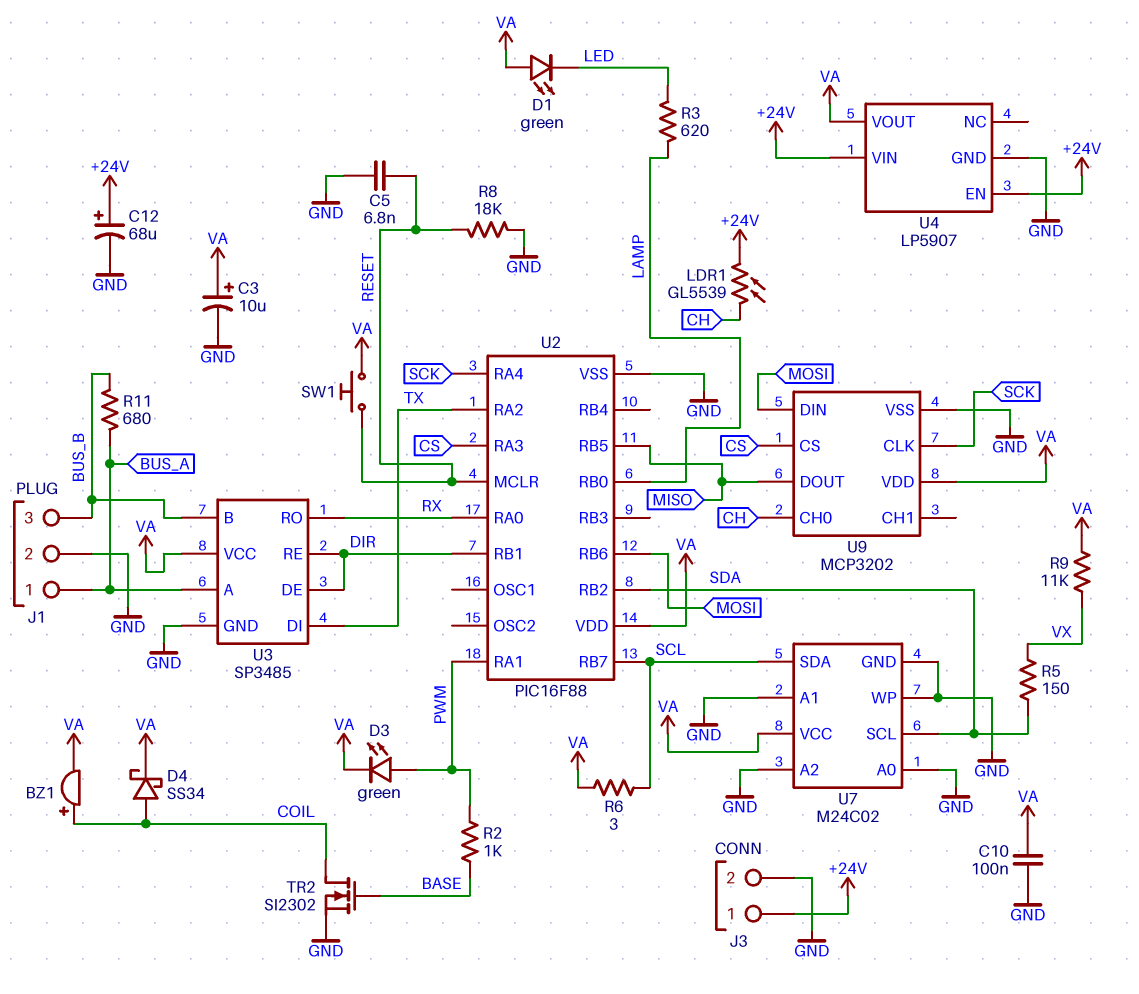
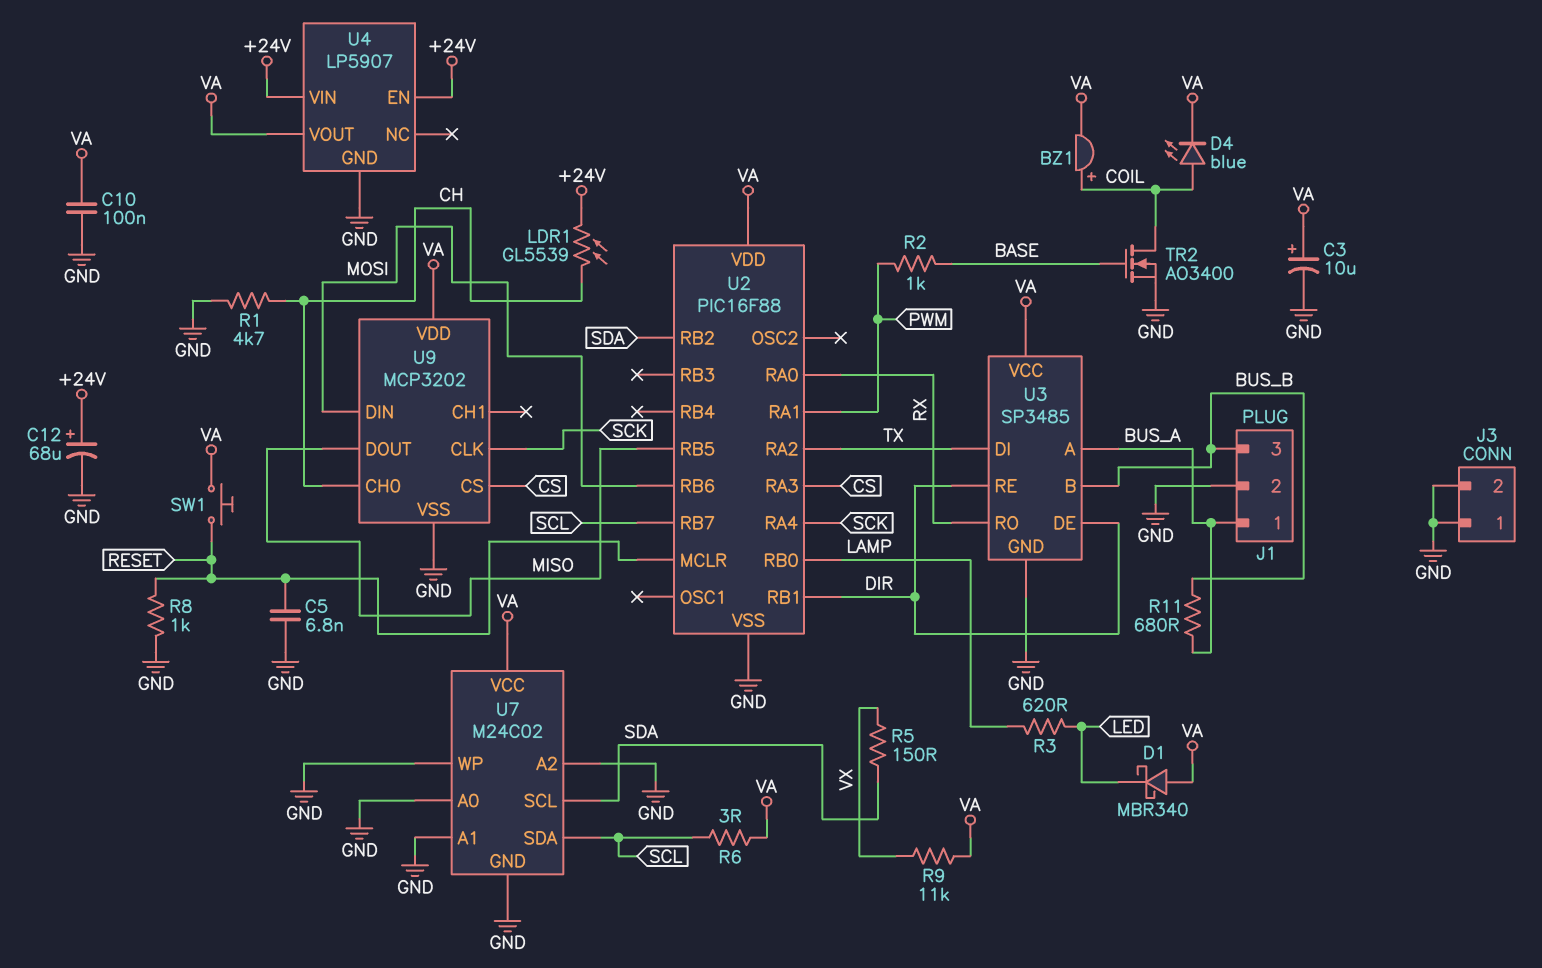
D1: LED green (A VA, K LED) -> schottky MBR340 (A VA, K LED)
D3: LED green (A PWM, K VA) -> none
D4: schottky SS34 (A COIL, K VA) -> LED blue (A COIL, K VA)
J3 pin 1: +24V -> GND
R1: none -> 4.7k (CH, GND)
R8: 18k (GND, RESET) -> 1k (GND, RESET)
TR2: NMOS SI2302 (G BASE, D COIL, S GND) -> NMOS AO3400 (G BASE, D COIL, S GND)

